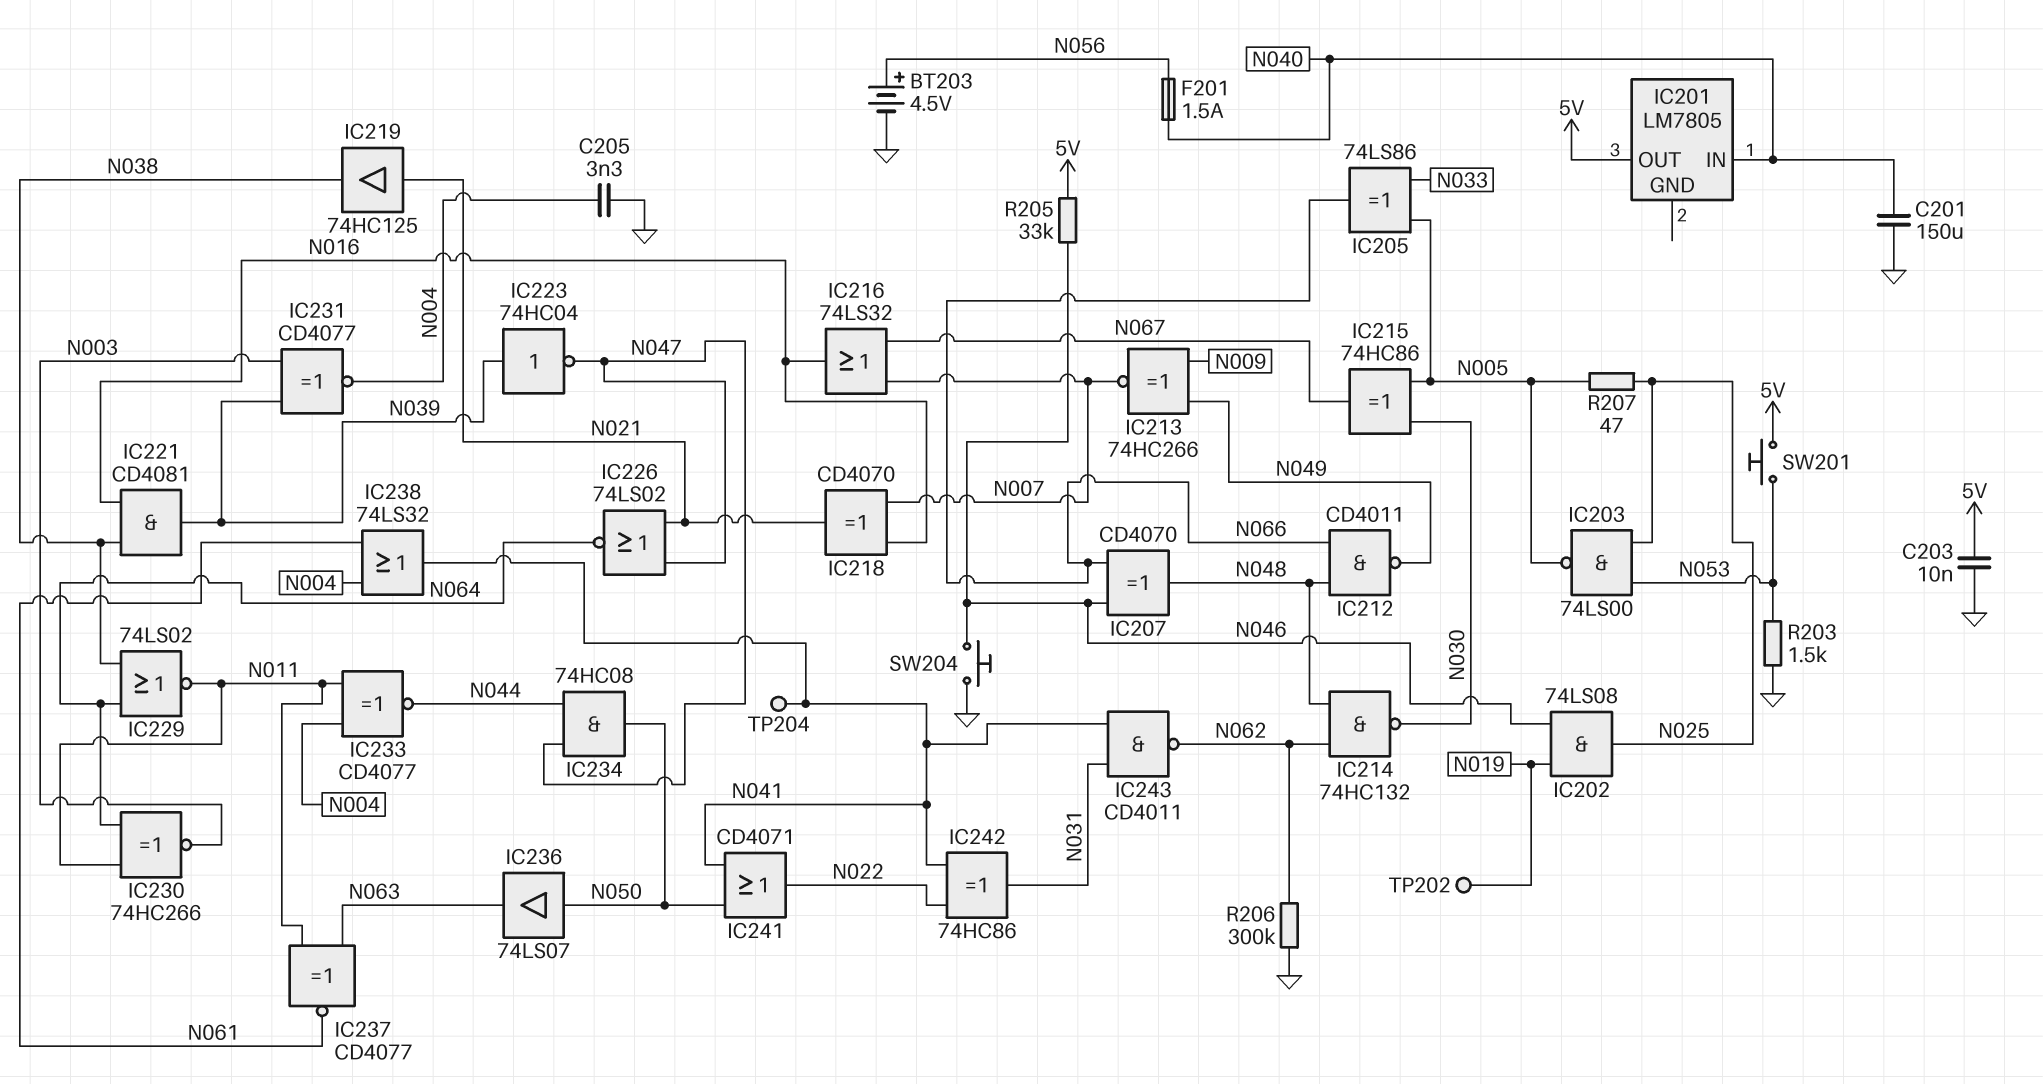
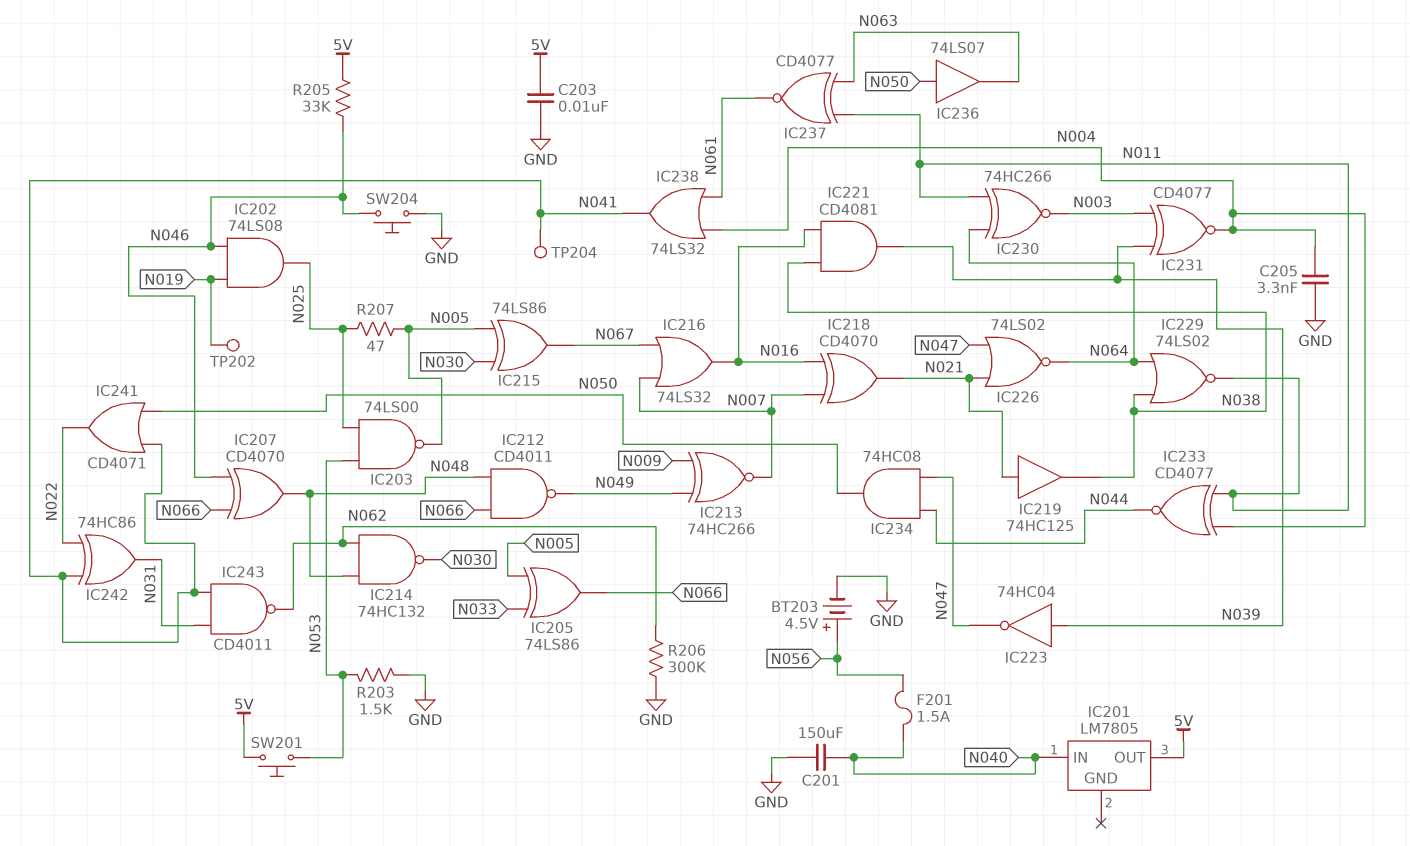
IC215: XOR 74HC86 (in N005, in N030, out N067) -> XOR 74LS86 (in N005, in N030, out N067)

